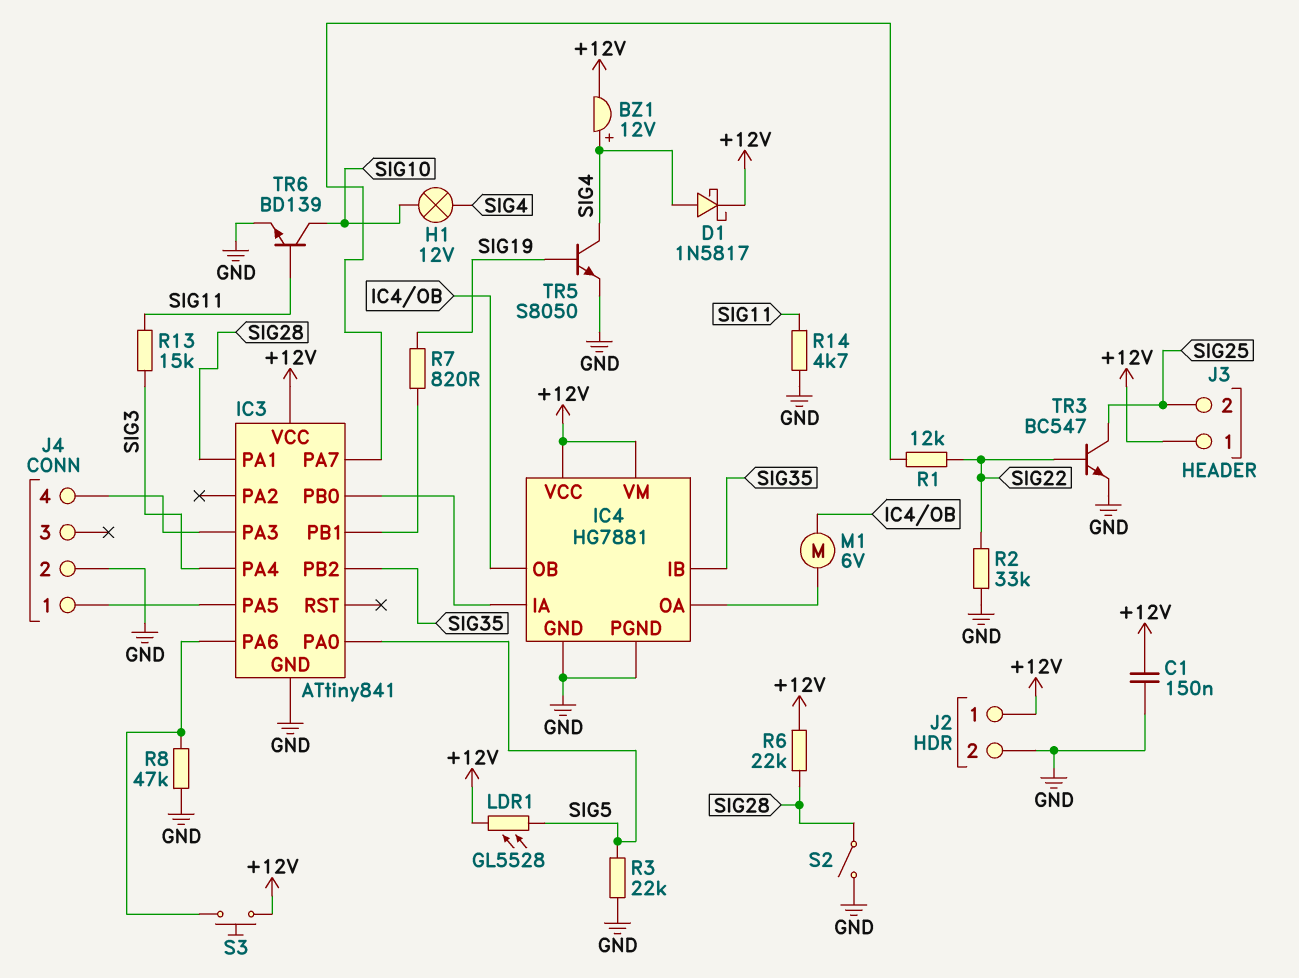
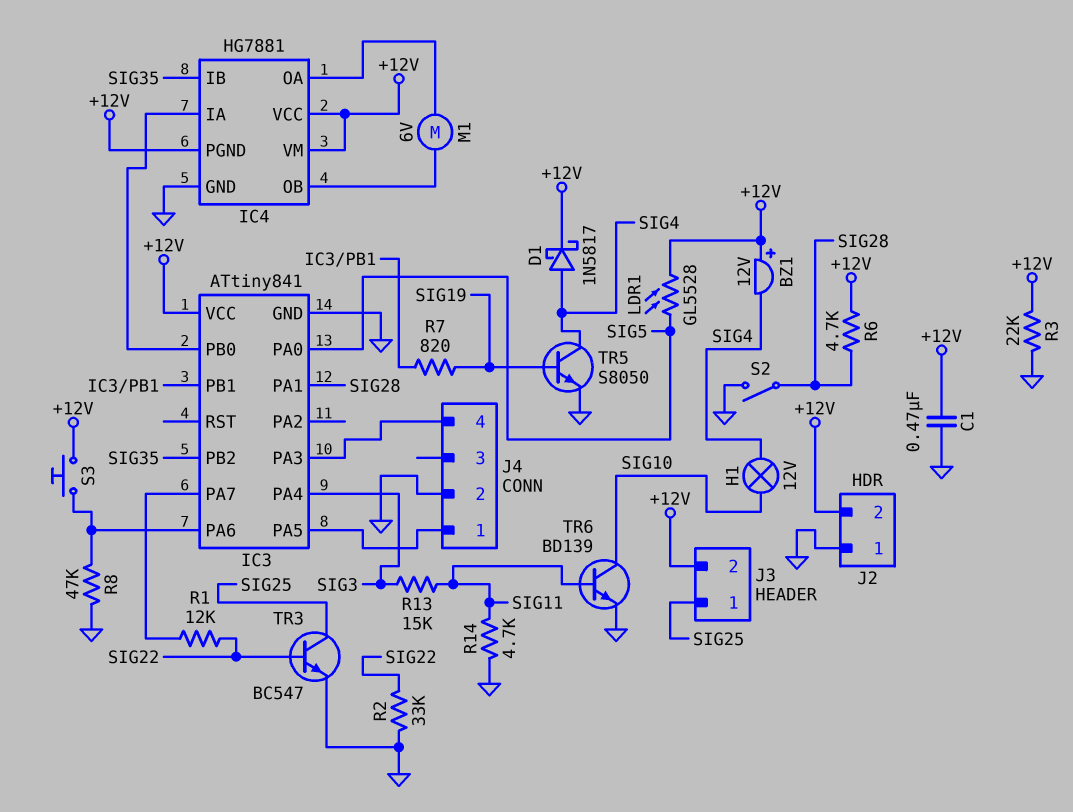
BZ1: buzzer 12V (plus SIG4, minus +12V) -> buzzer 12V (plus +12V, minus SIG4)
C1: 150nF (+12V, GND) -> 470nF (+12V, GND)
IC4 pin PGND: GND -> +12V
J2 pin 1: +12V -> GND
J2 pin 2: GND -> +12V
J3 pin 1: +12V -> SIG25
J3 pin 2: SIG25 -> +12V
R3: 22k (GND, SIG5) -> 22k (+12V, GND)
R6: 22k (+12V, SIG28) -> 4.7k (+12V, SIG28)

